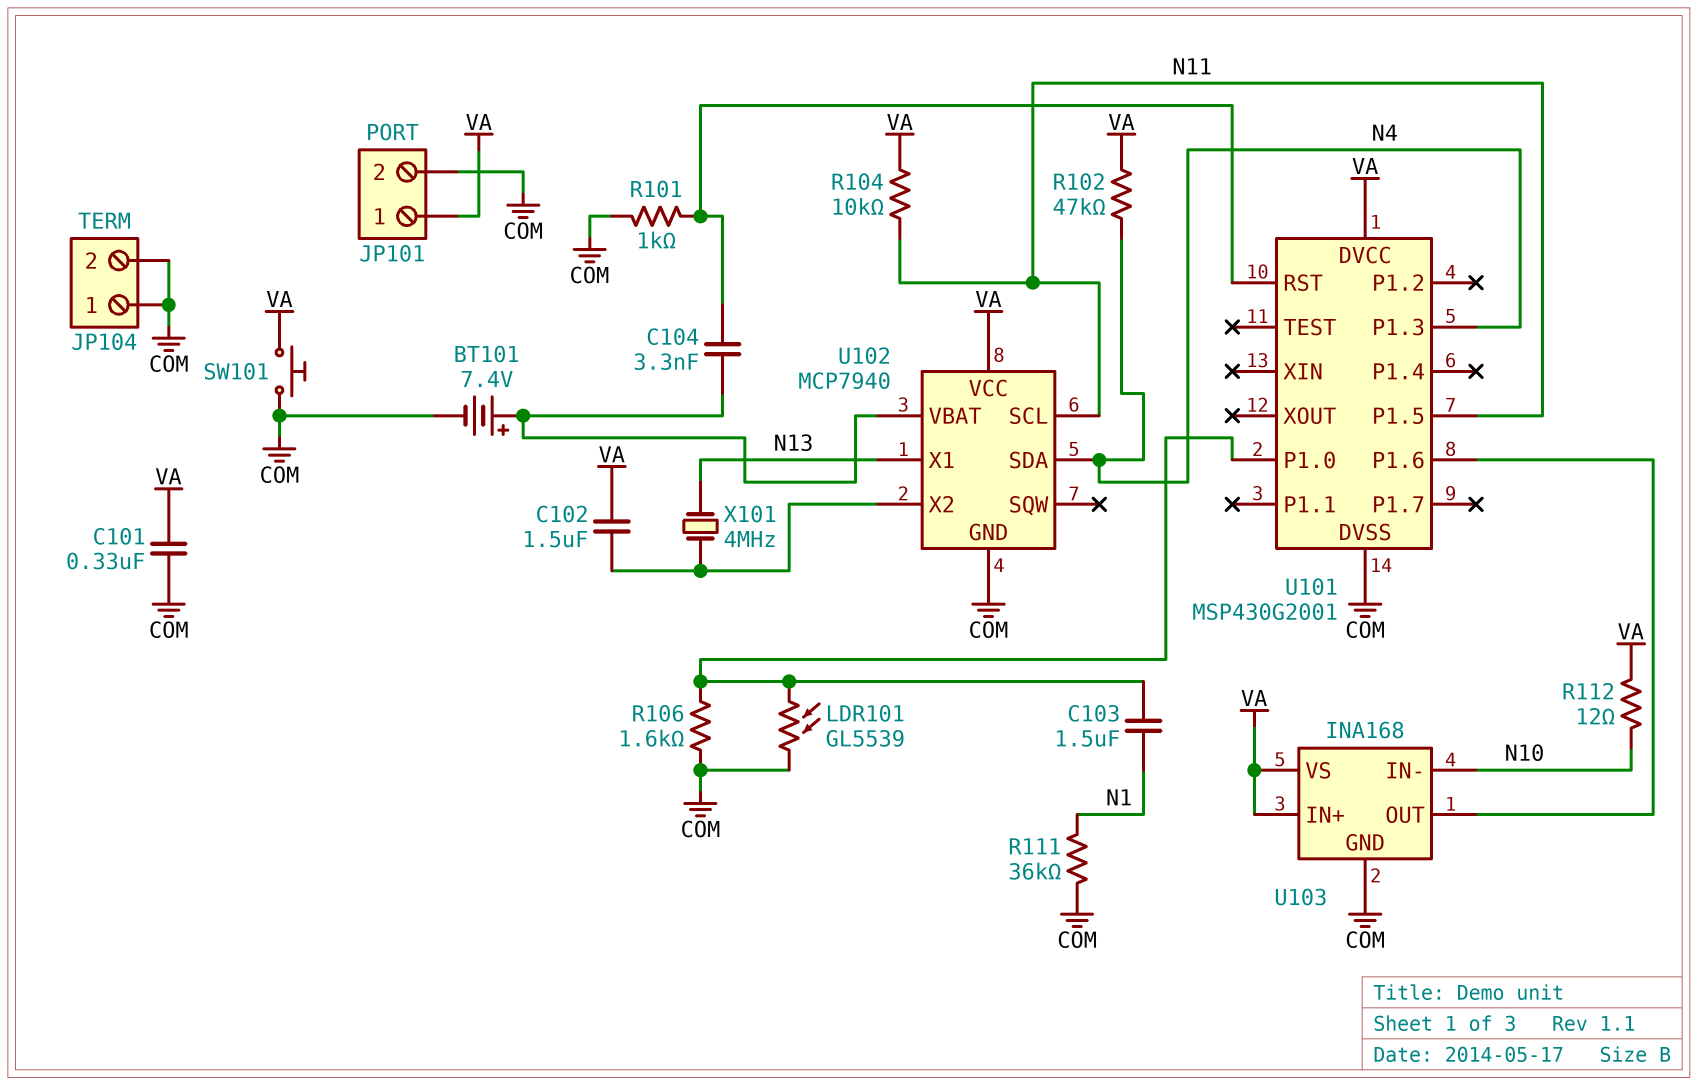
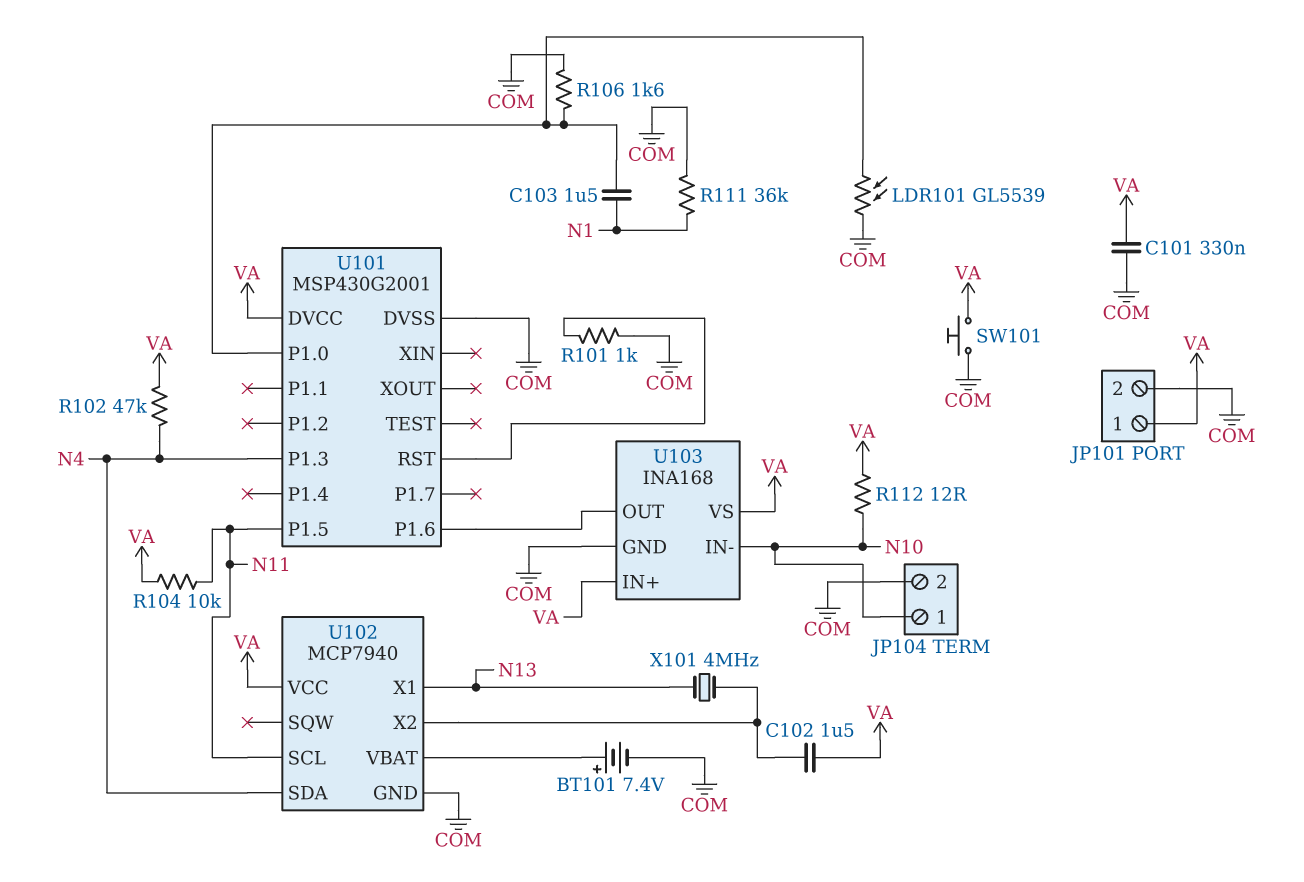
C104: 3.3nF (U101/RST, U102/VBAT) -> none
JP104 pin 1: COM -> N10

